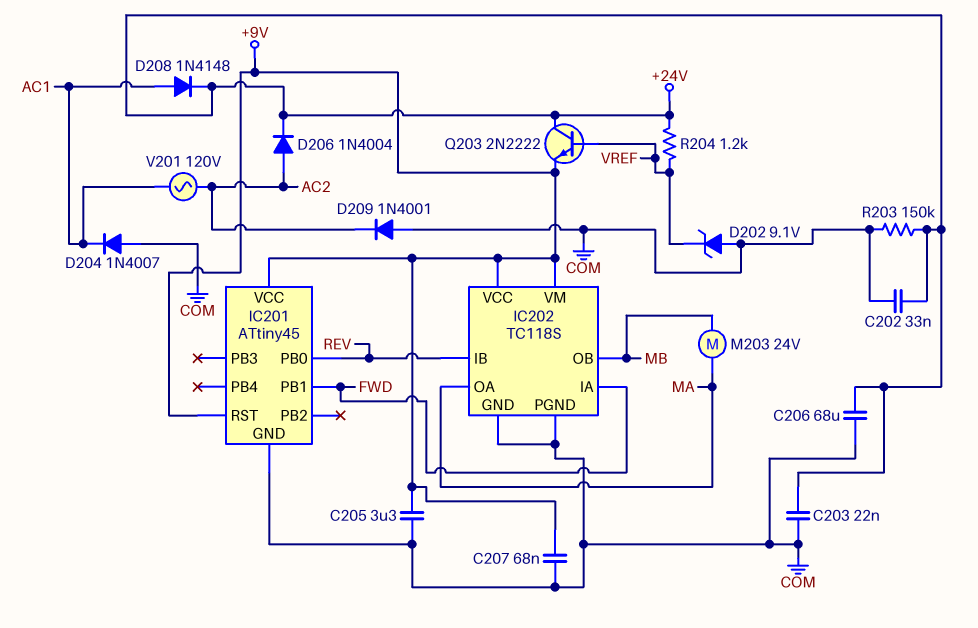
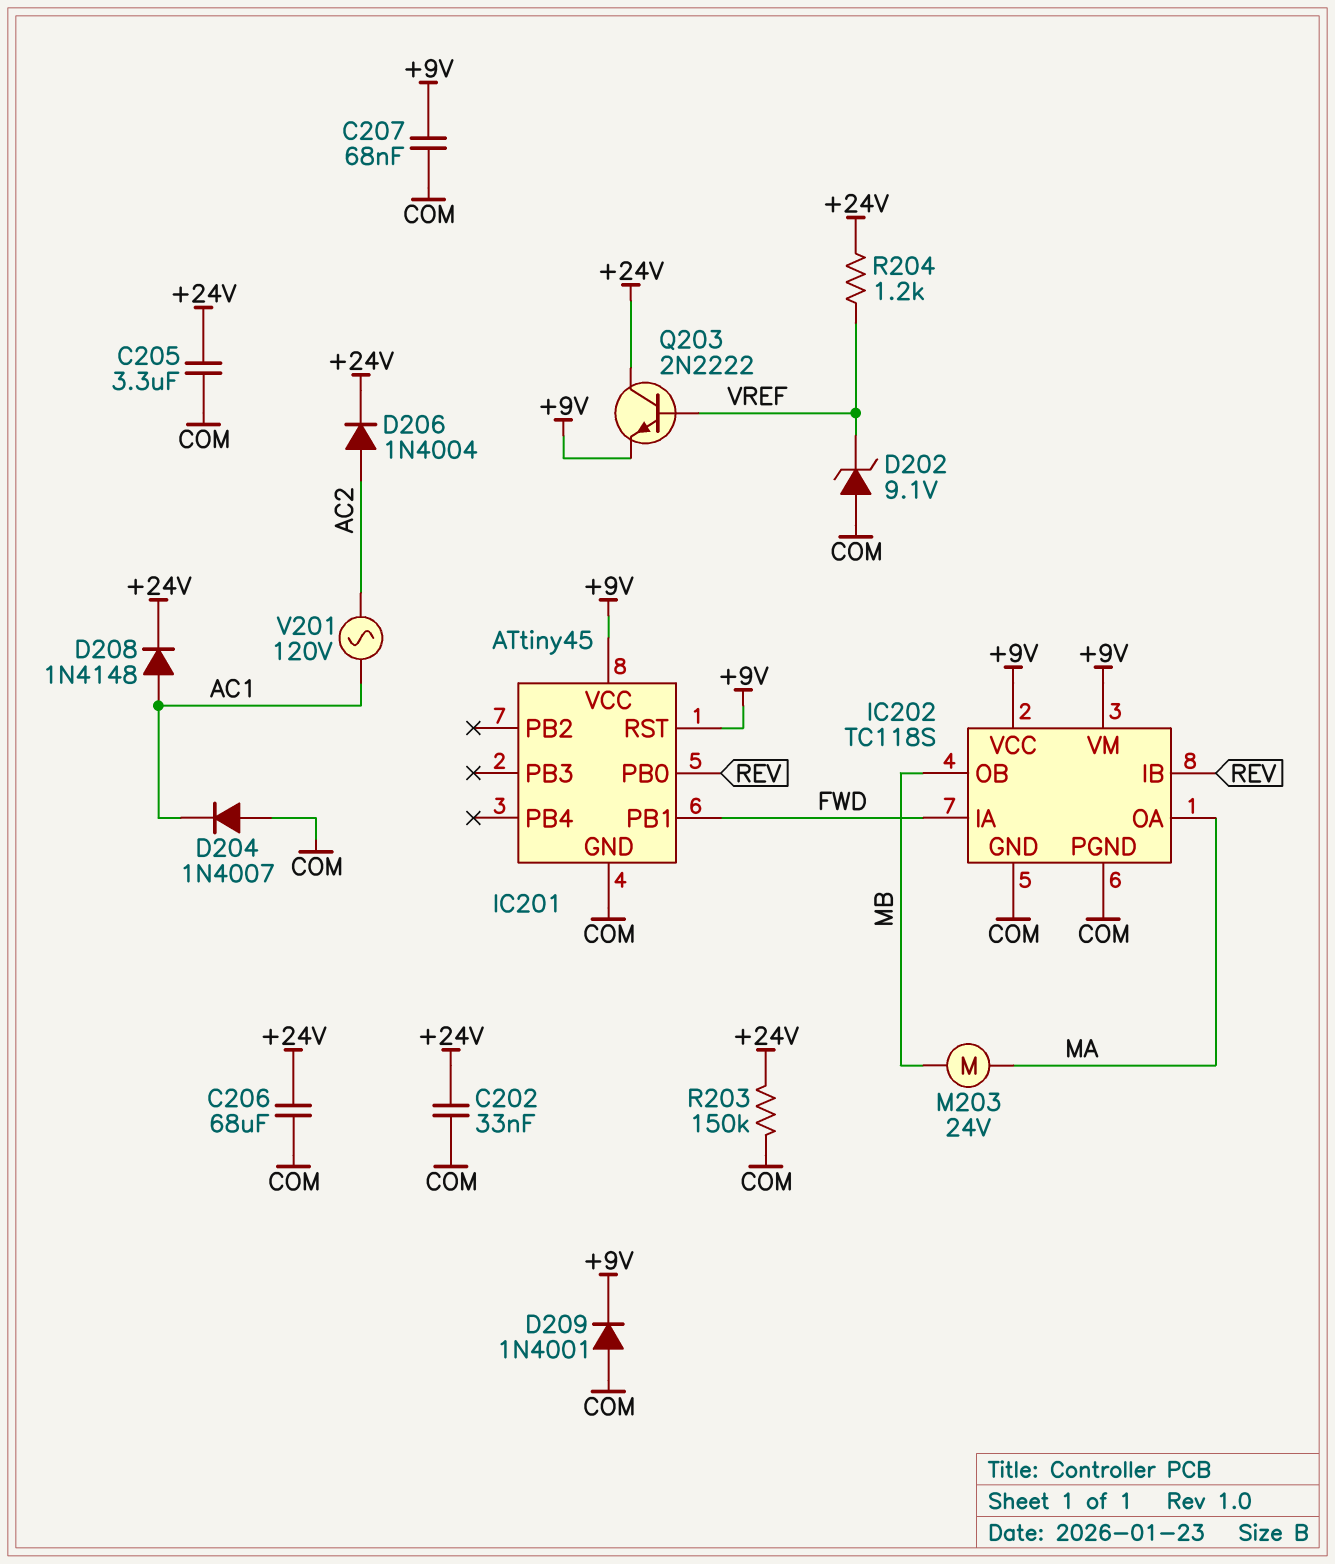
C203: 22nF (+24V, COM) -> none
C205: 3.3uF (+9V, COM) -> 3.3uF (+24V, COM)
D209: diode 1N4001 (A COM, K AC2) -> diode 1N4001 (A COM, K +9V)

